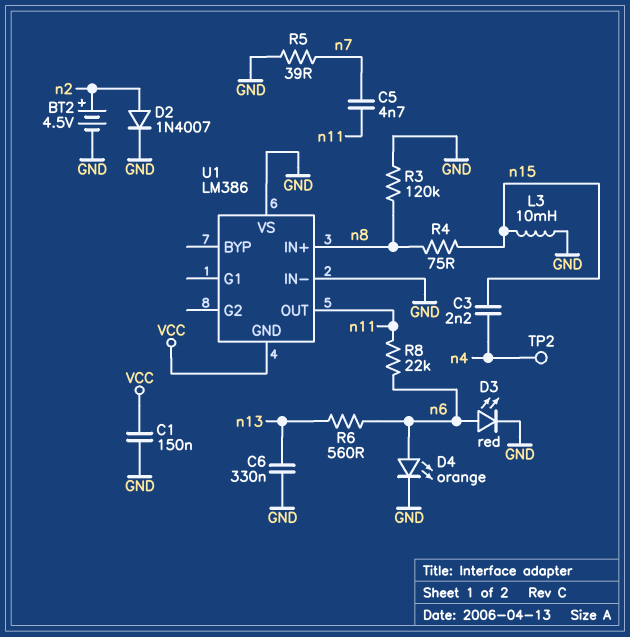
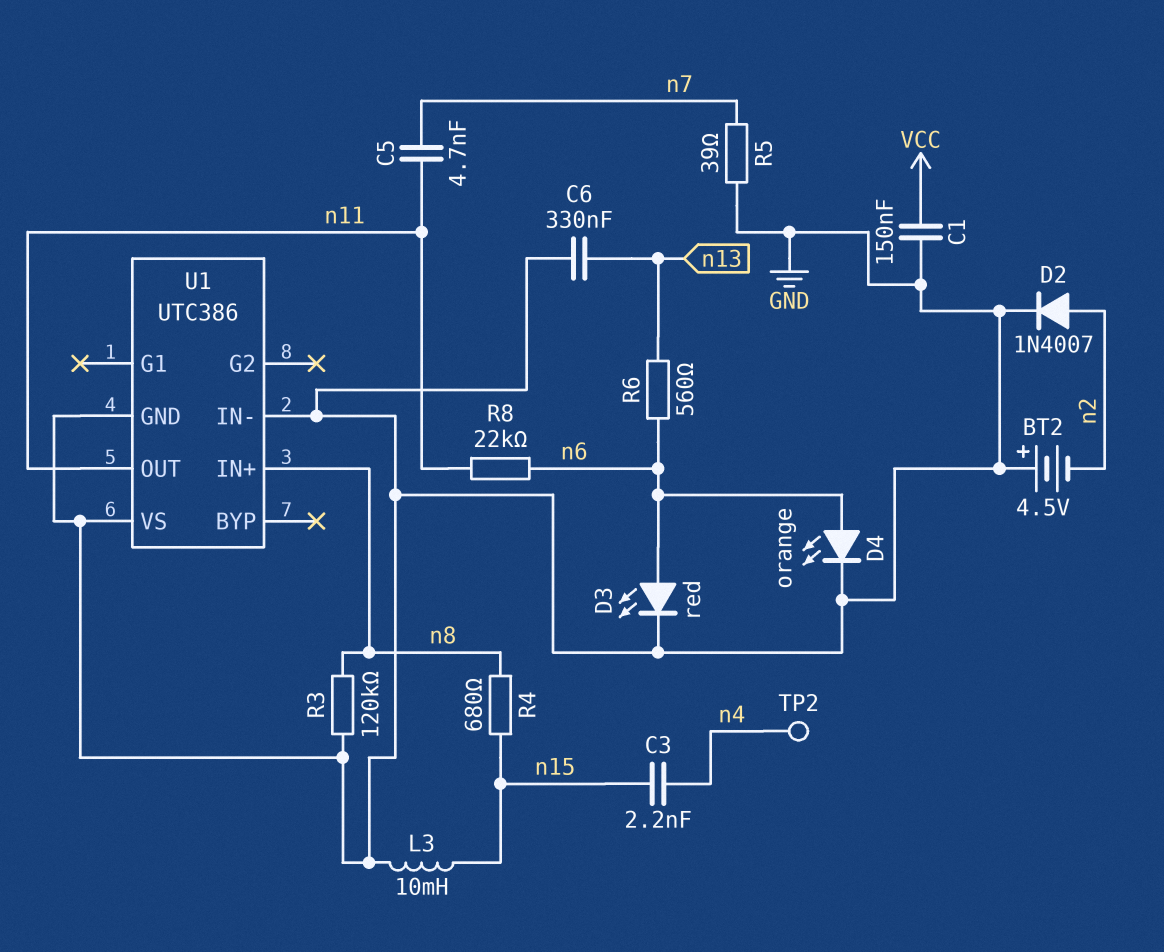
BT2: 4.5V (plus n2, minus GND) -> 4.5V (plus GND, minus n2)
R4: 75 (n8, n15) -> 680 (n8, n15)
U1: LM386 -> UTC386
U1 pin GND: VCC -> GND

